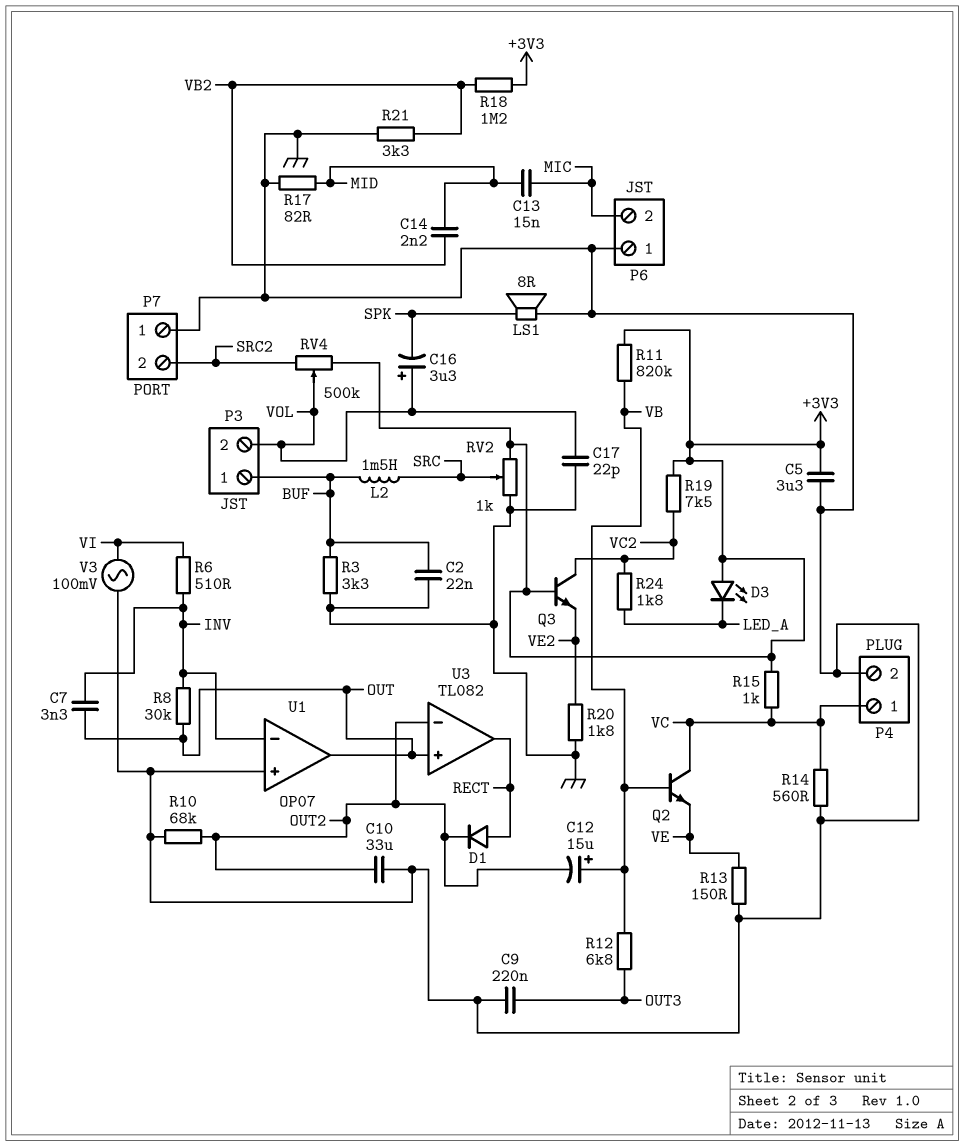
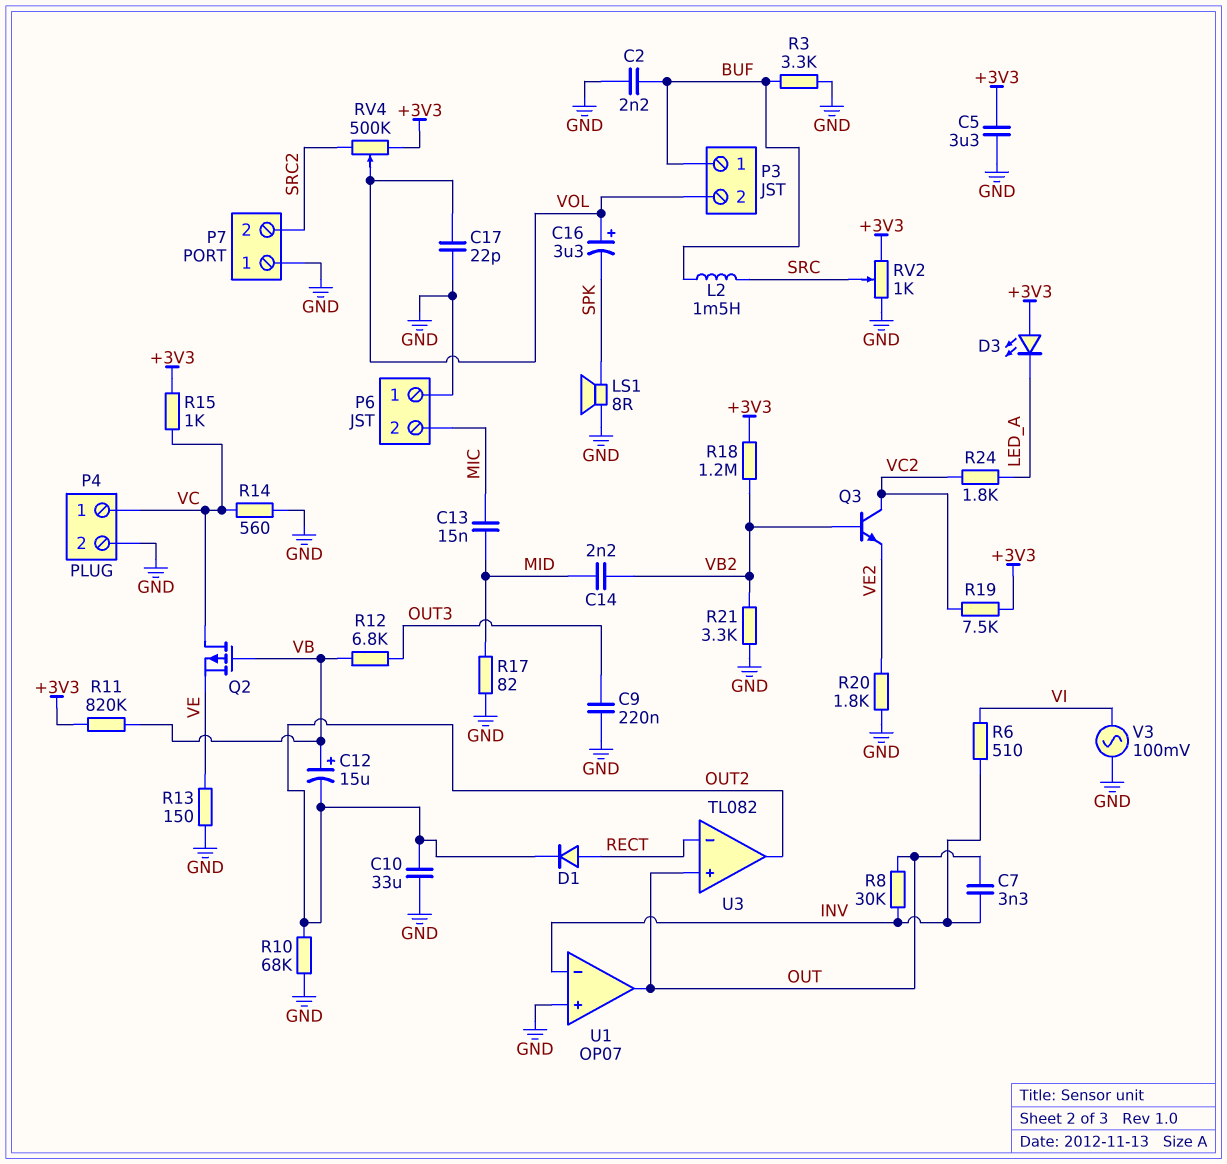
C2: 22nF (BUF, GND) -> 2.2nF (BUF, GND)
Q2: NPN (B VB, C VC, E VE) -> PMOS (G VB, D VC, S VE)
Q3: NPN (B +3V3, C VC2, E VE2) -> NPN (B VB2, C VC2, E VE2)
U3 pin in-: OUT2 -> RECT
U3 pin out: RECT -> OUT2

